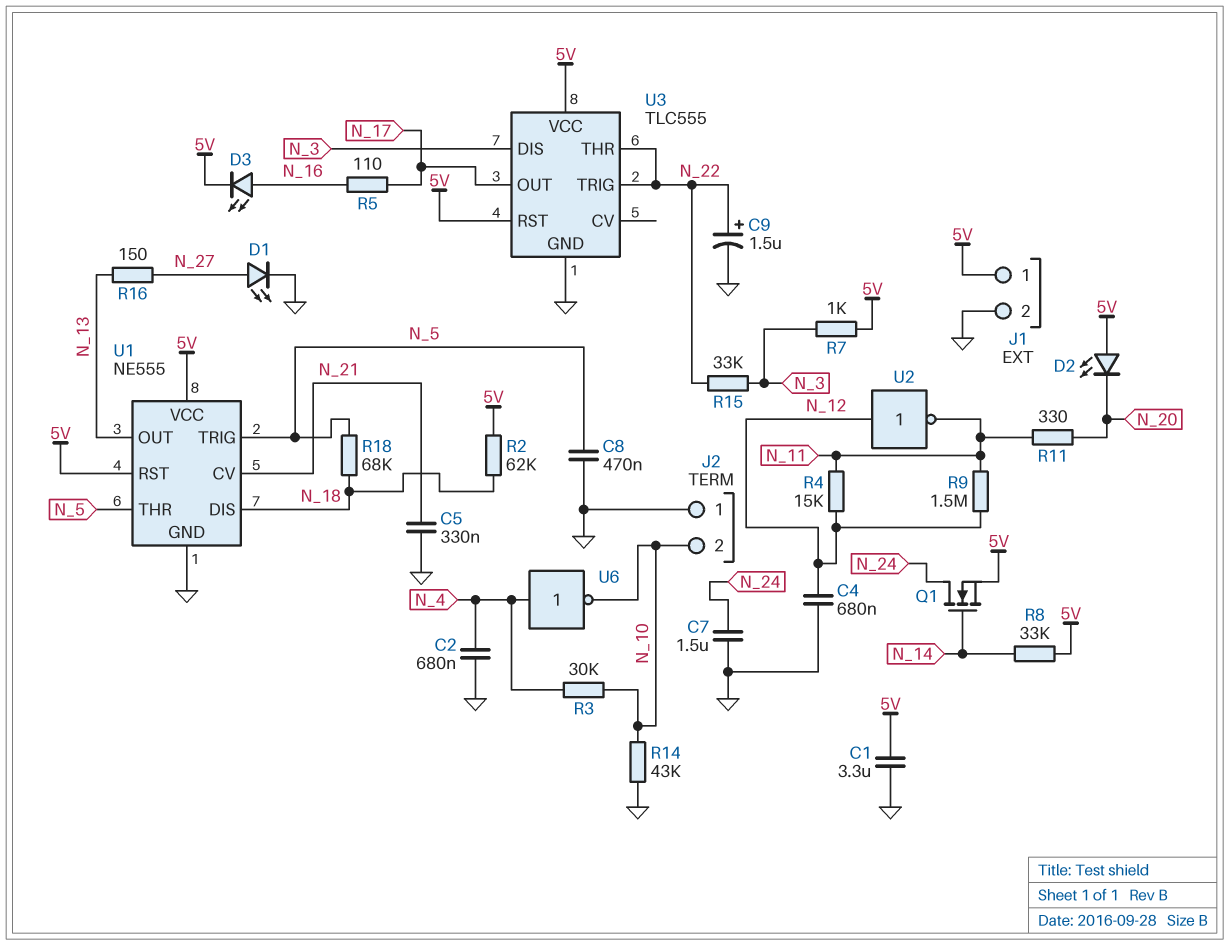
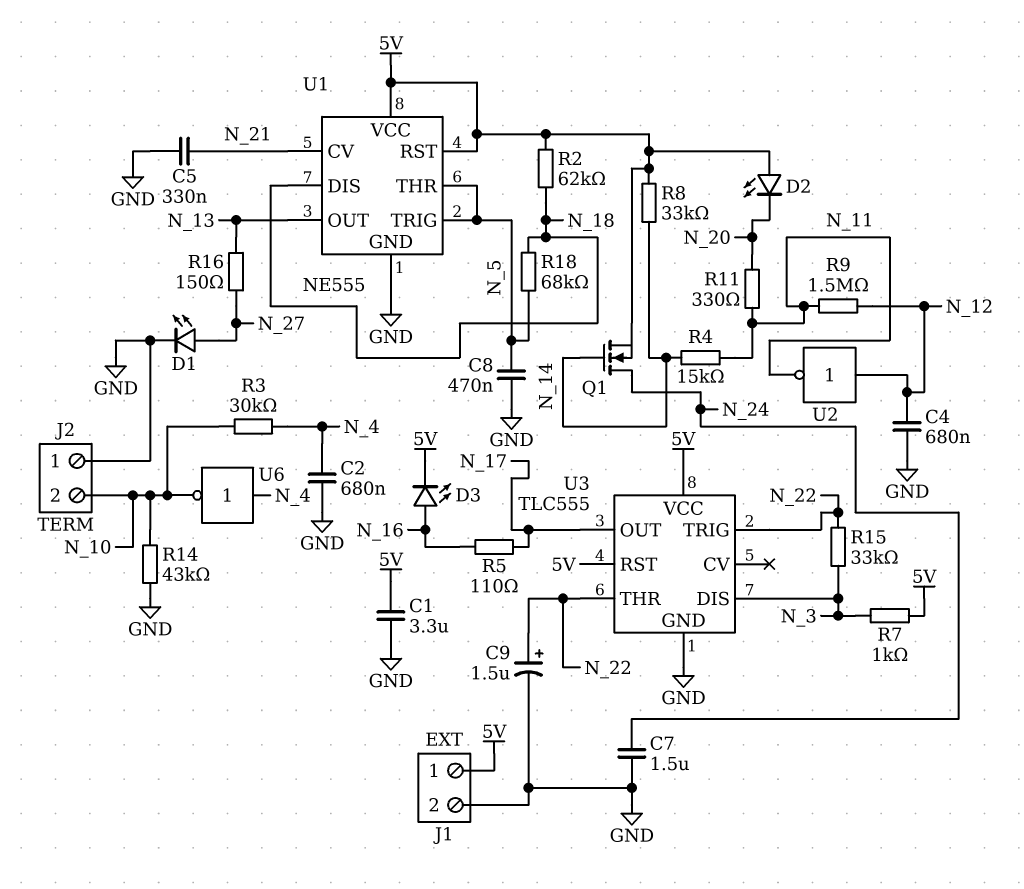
R4: 15k (N_11, N_12) -> 15k (N_11, N_14)

